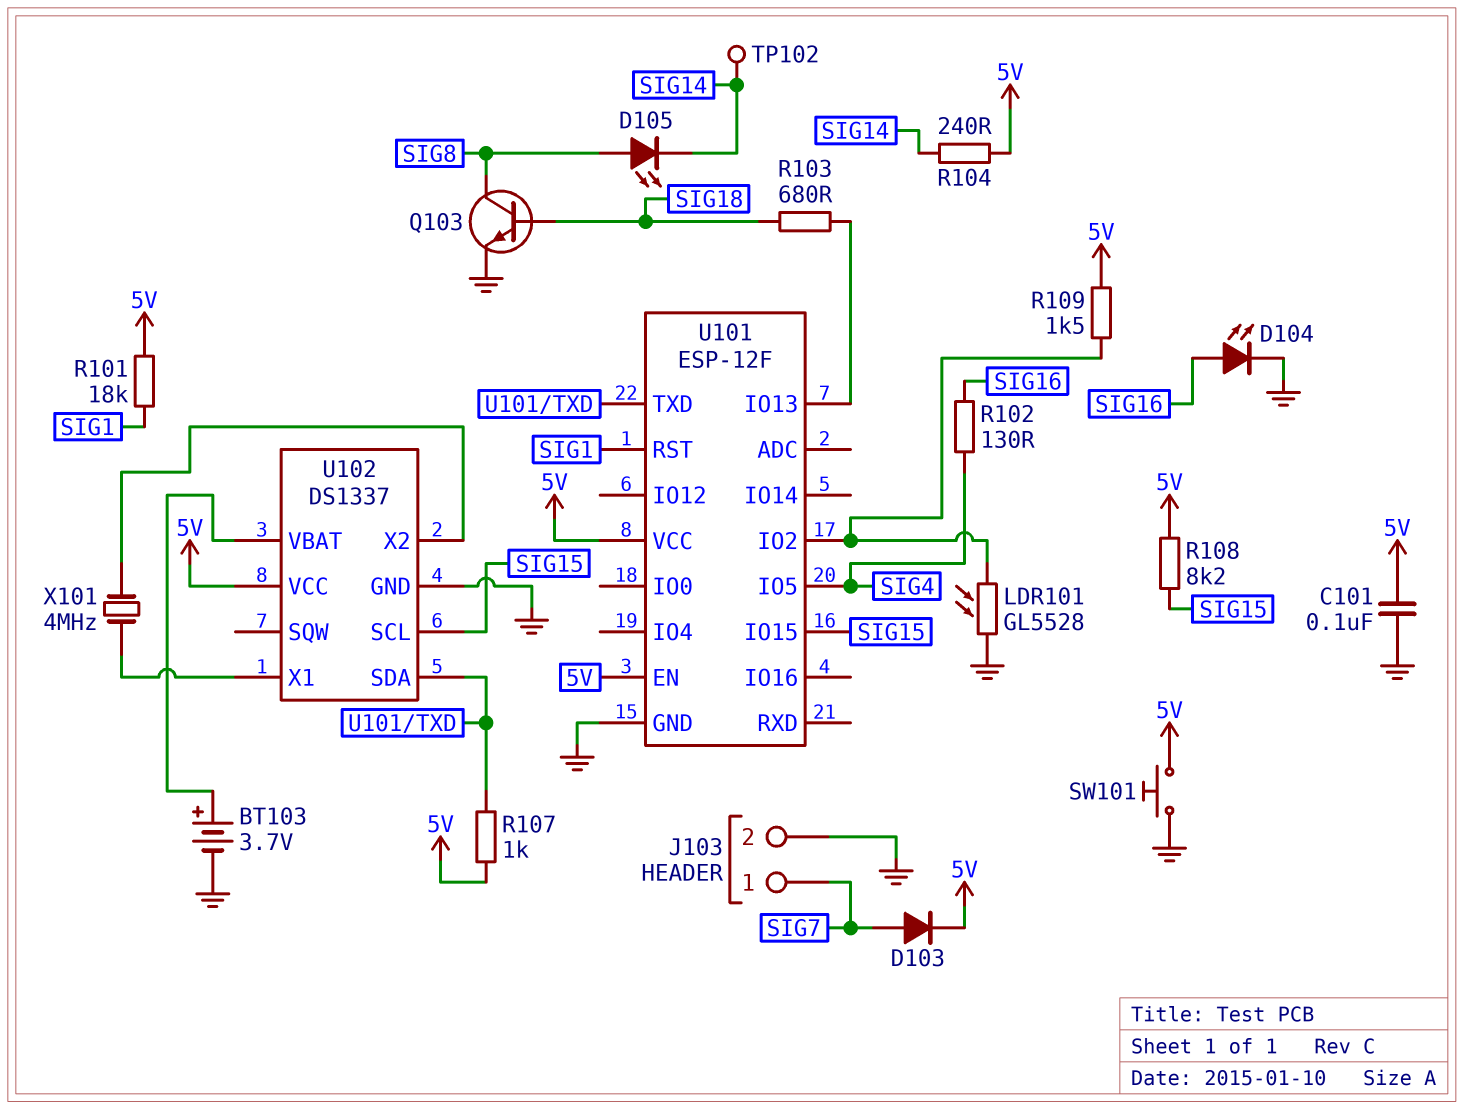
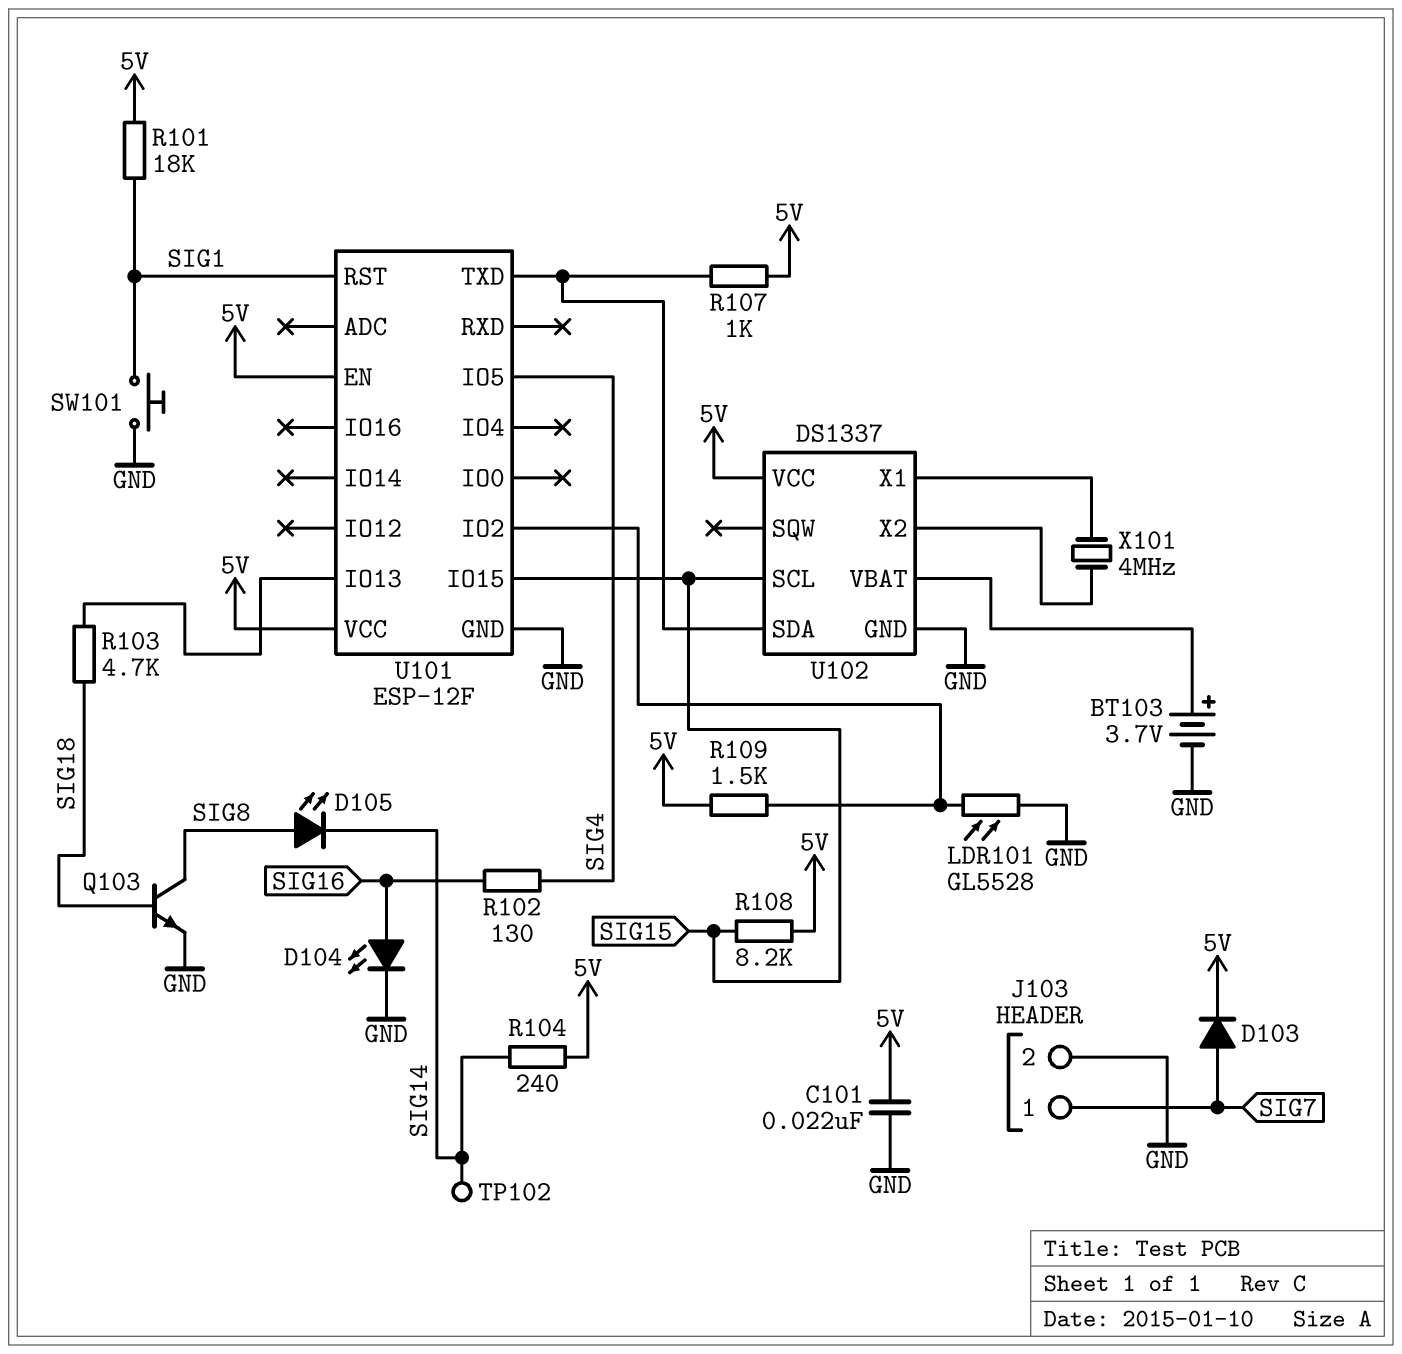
C101: 100nF (5V, GND) -> 22nF (5V, GND)
R103: 680 (SIG18, U101/IO13) -> 4.7k (SIG18, U101/IO13)
SW101: button (5V, GND) -> button (GND, SIG1)

